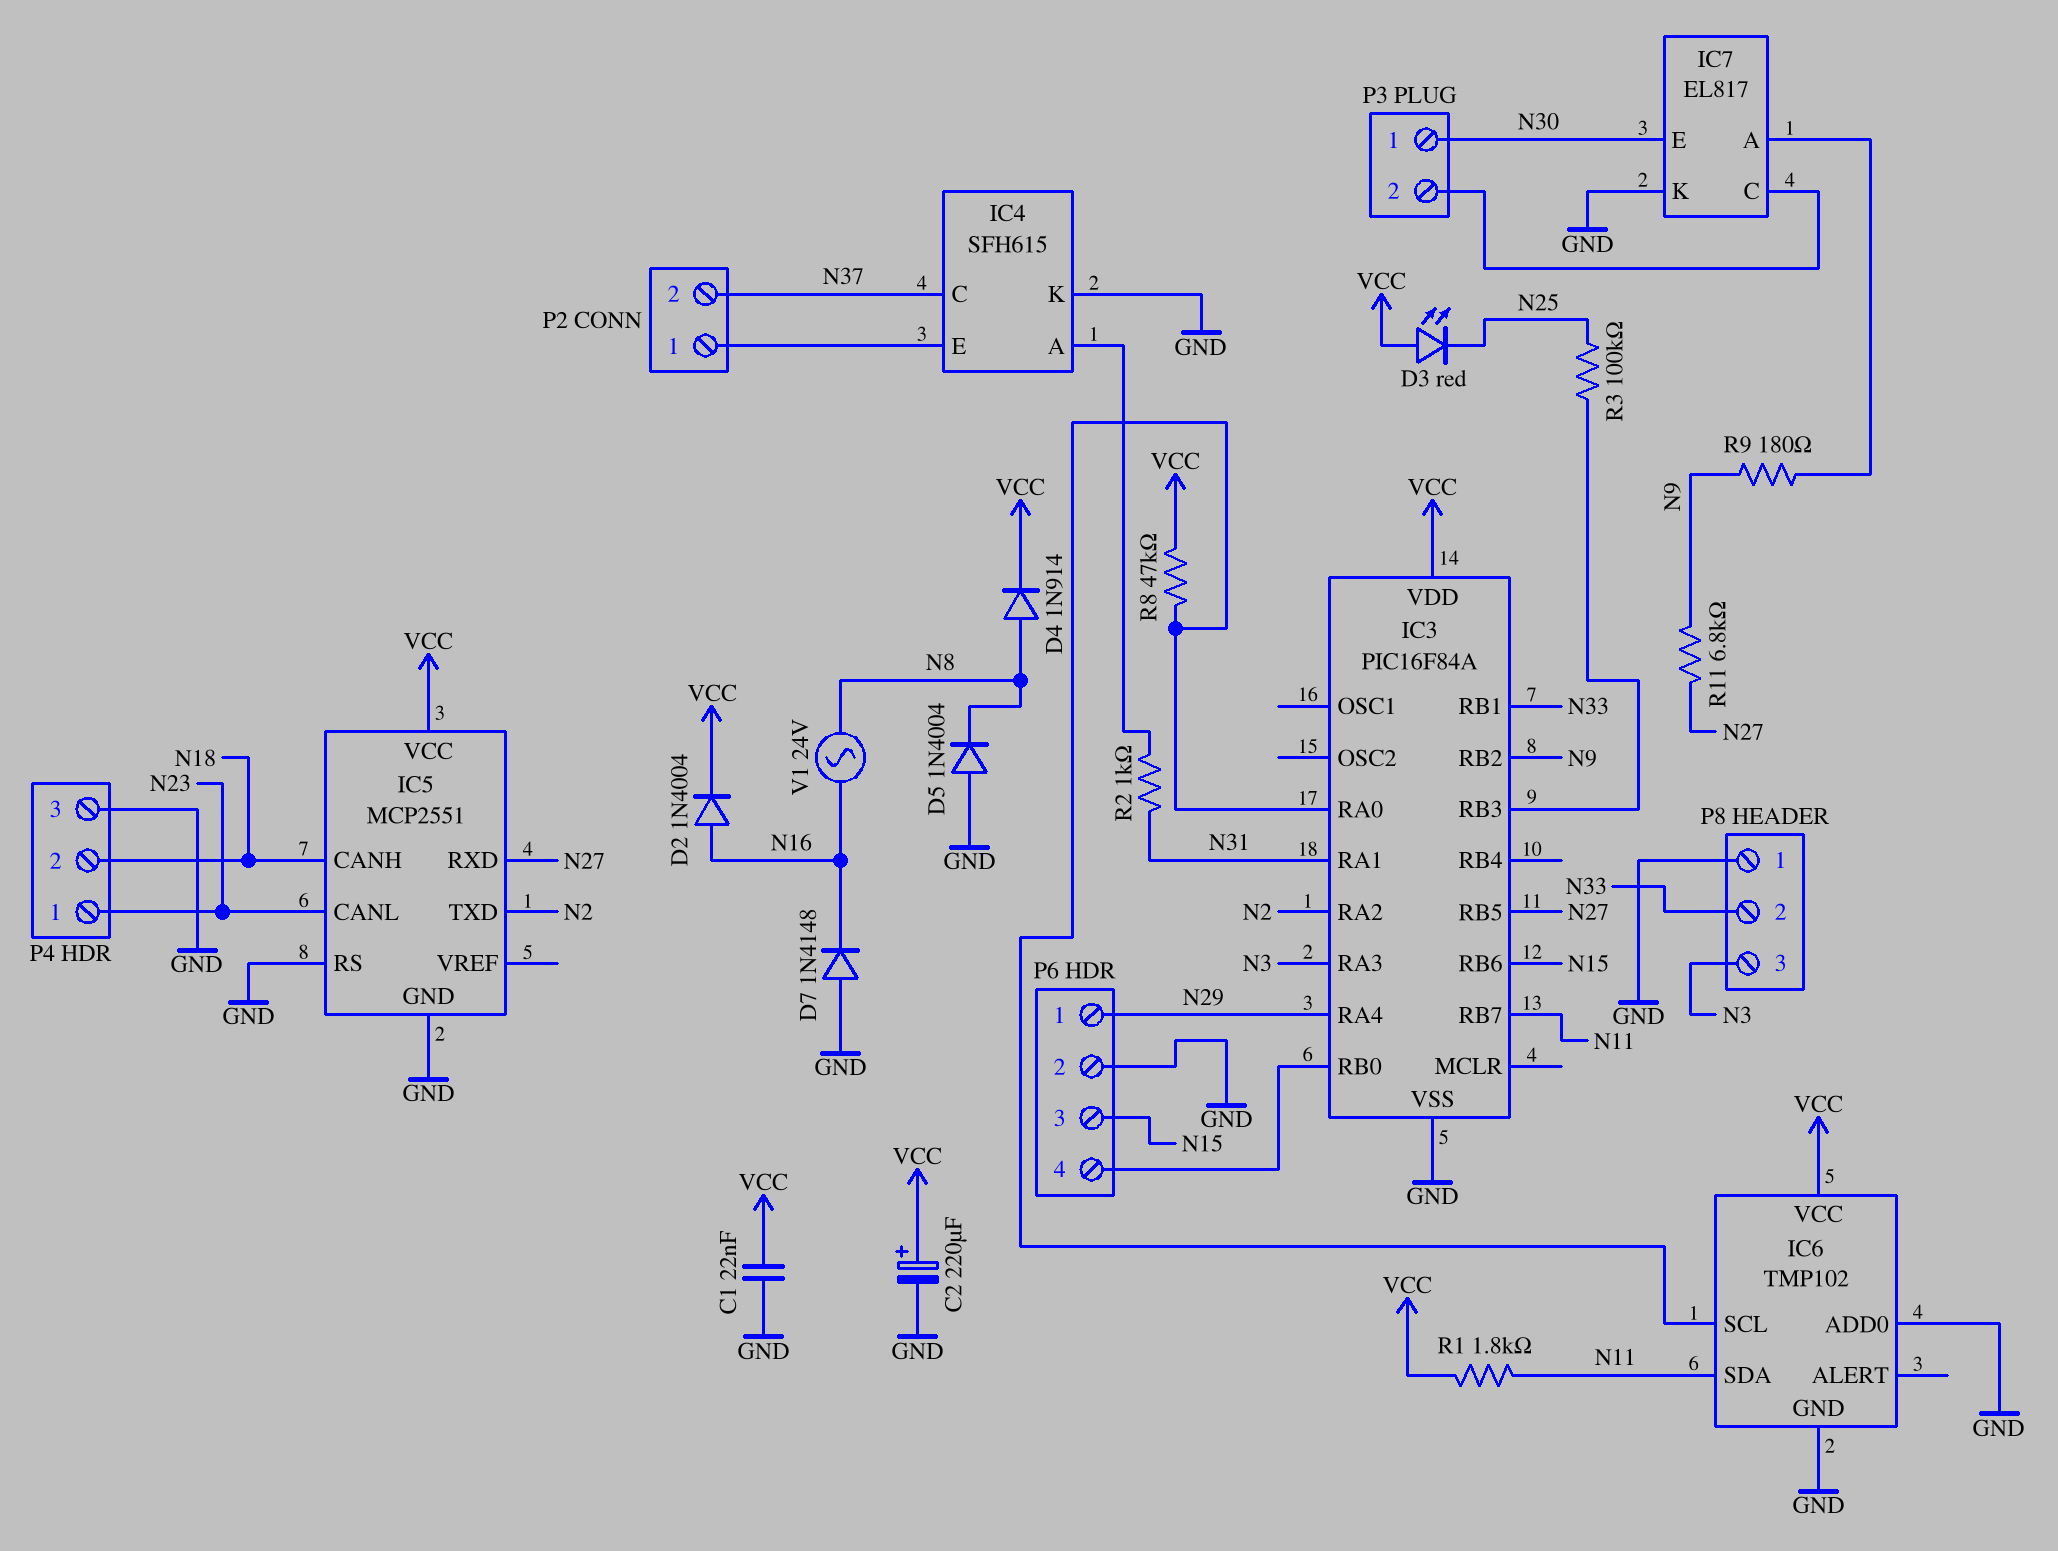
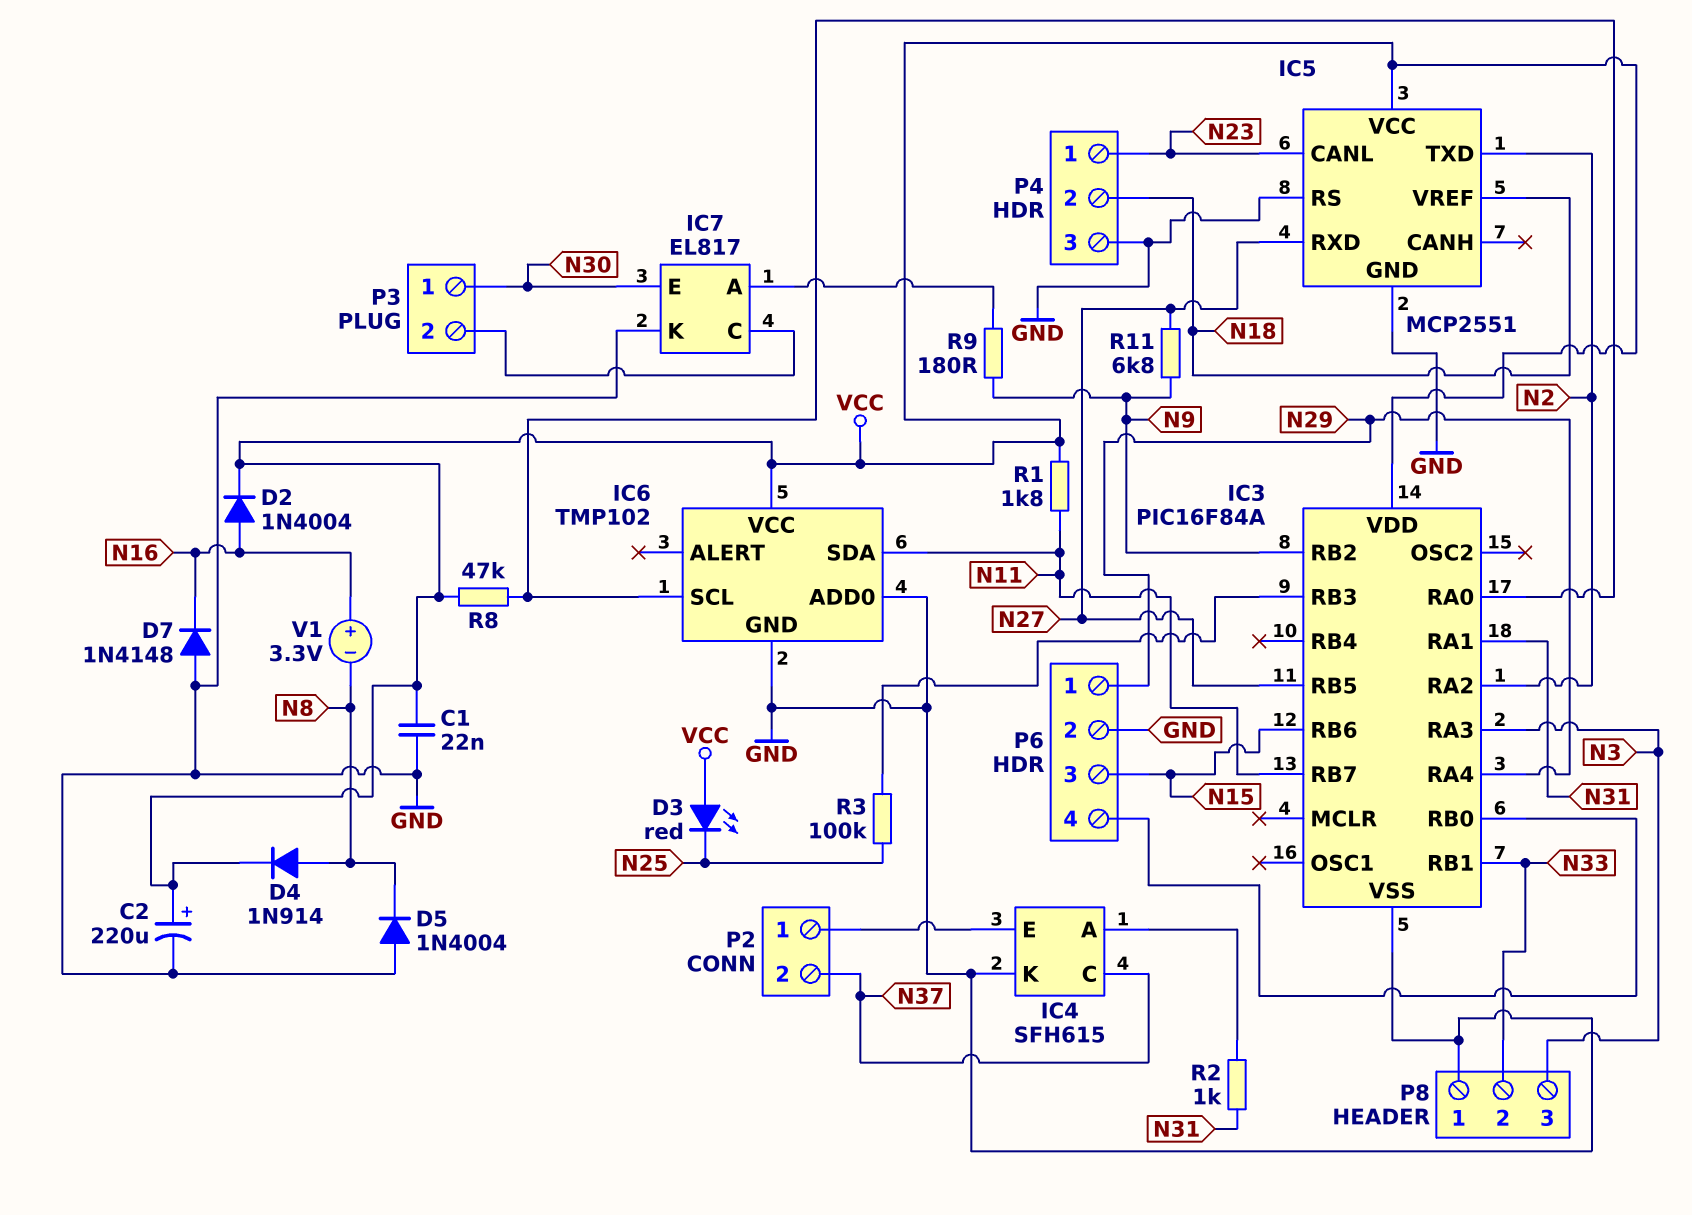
IC5 pin CANH: N18 -> none
IC5 pin VREF: none -> N18
V1: AC 24V (N8, N16) -> 3.3V (plus N16, minus N8)

